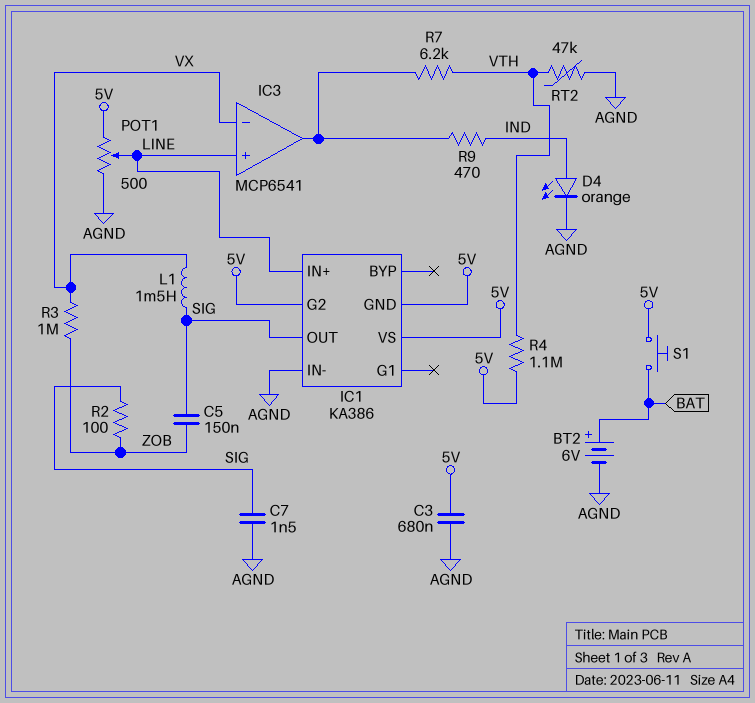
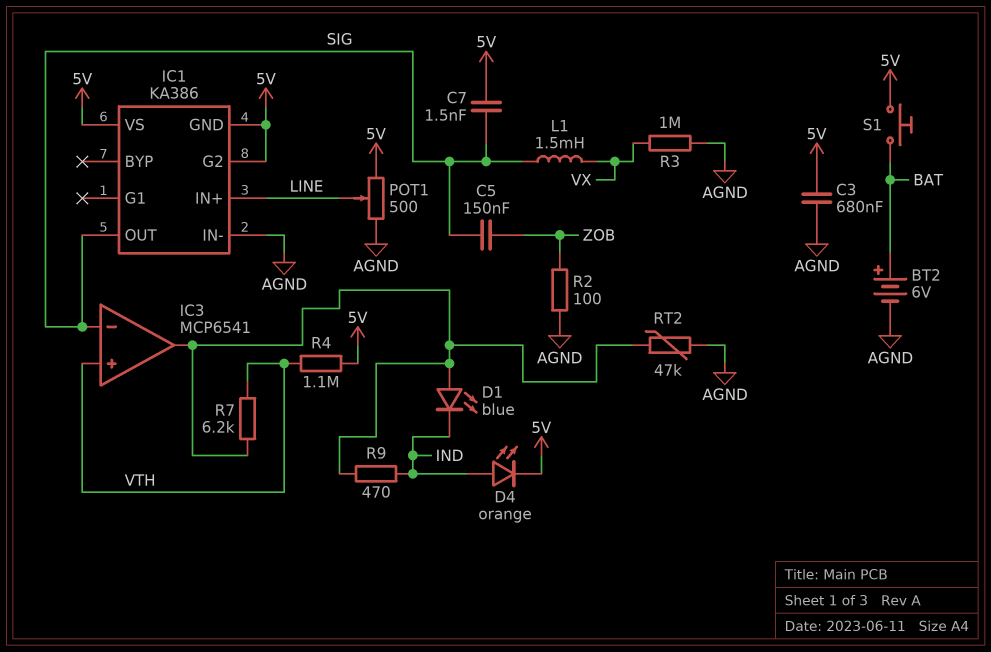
C7: 1.5nF (AGND, SIG) -> 1.5nF (5V, SIG)
D1: none -> LED blue (A IC3/out, K IND)
D4: LED orange (A IND, K AGND) -> LED orange (A IND, K 5V)
IC3 pin in+: LINE -> VTH
IC3 pin in-: VX -> SIG
R2: 100 (SIG, ZOB) -> 100 (AGND, ZOB)
R3: 1M (VX, ZOB) -> 1M (AGND, VX)
RT2: 47k (AGND, VTH) -> 47k (AGND, IC3/out)

